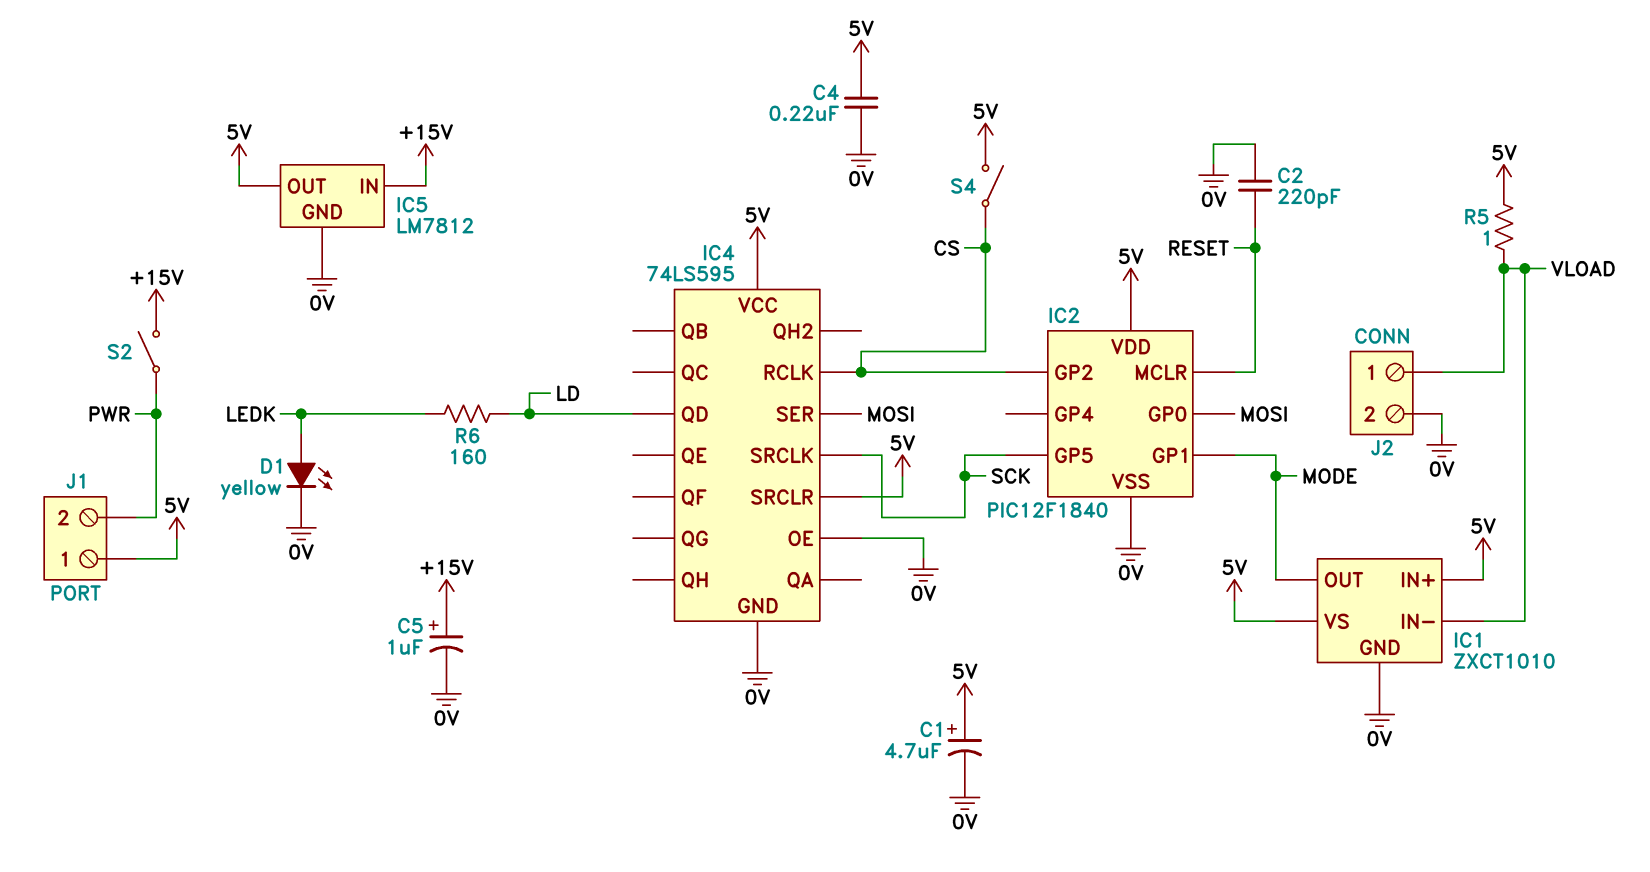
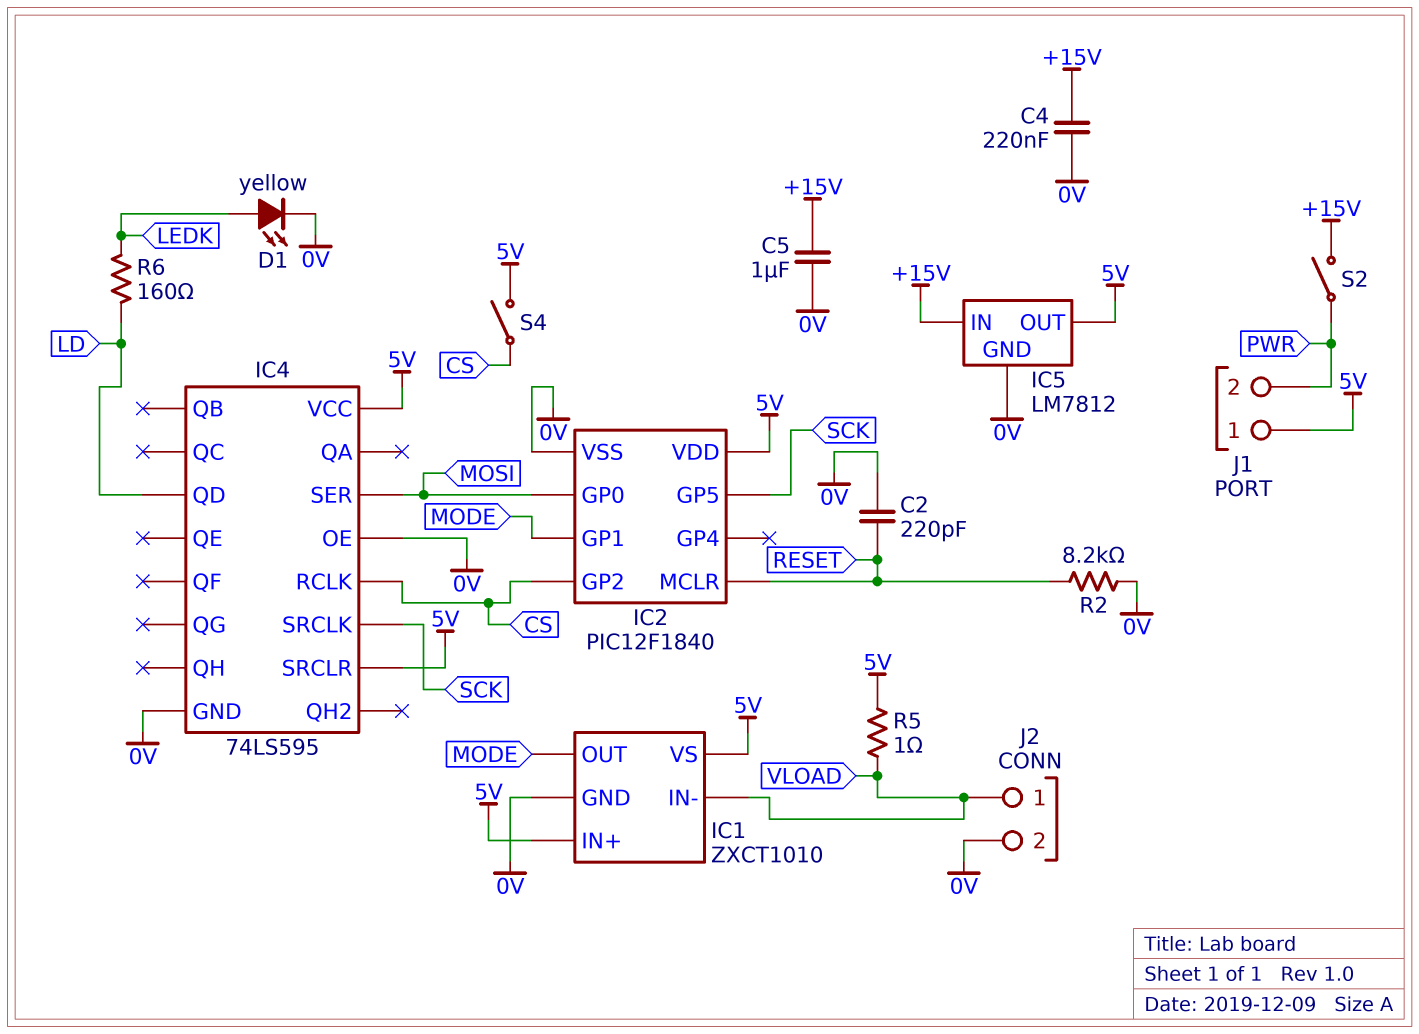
C1: 4.7uF (plus 5V, minus 0V) -> none
C4: 220nF (0V, 5V) -> 220nF (+15V, 0V)
C5: 1uF (plus +15V, minus 0V) -> 1uF (+15V, 0V)
R2: none -> 8.2k (0V, RESET)

